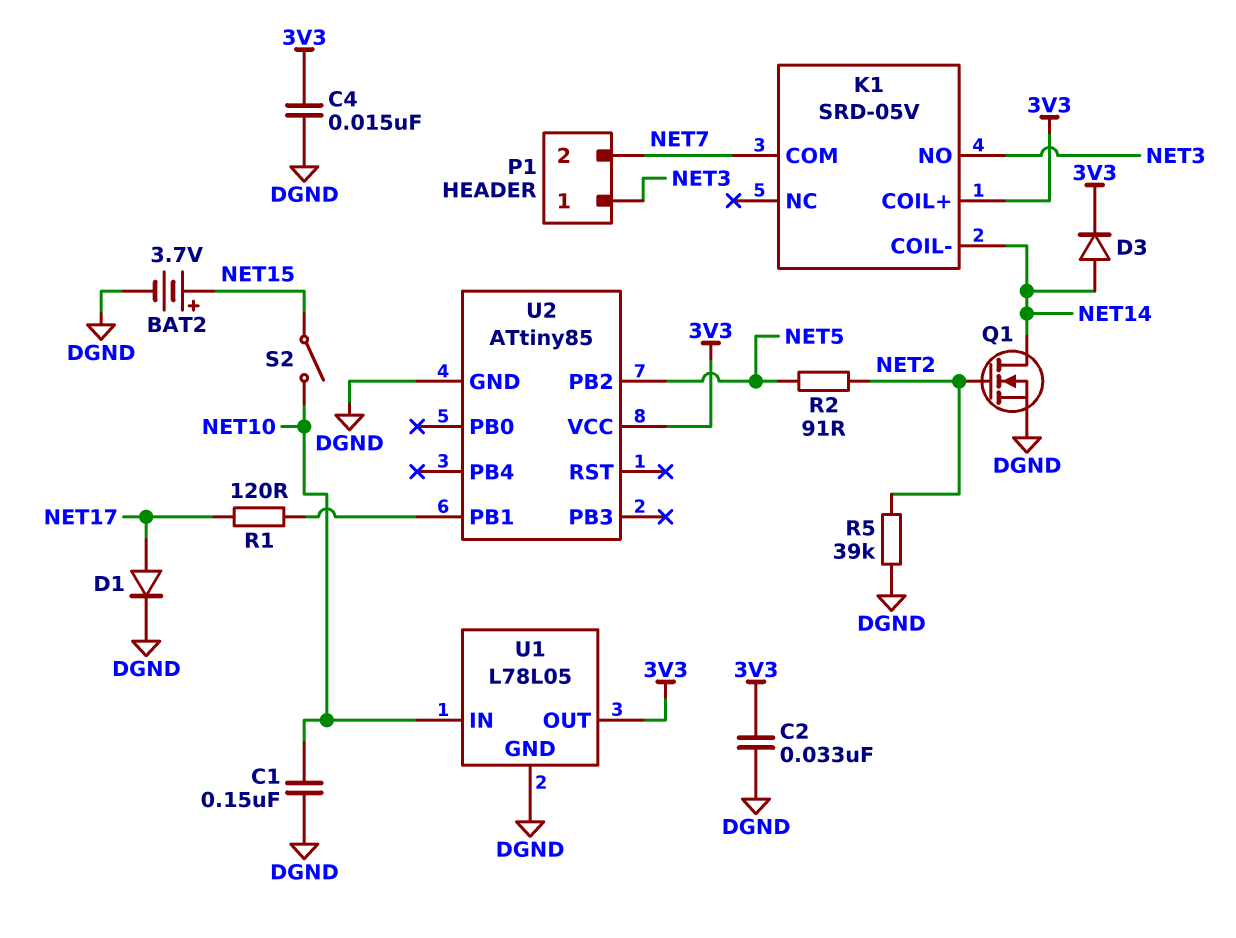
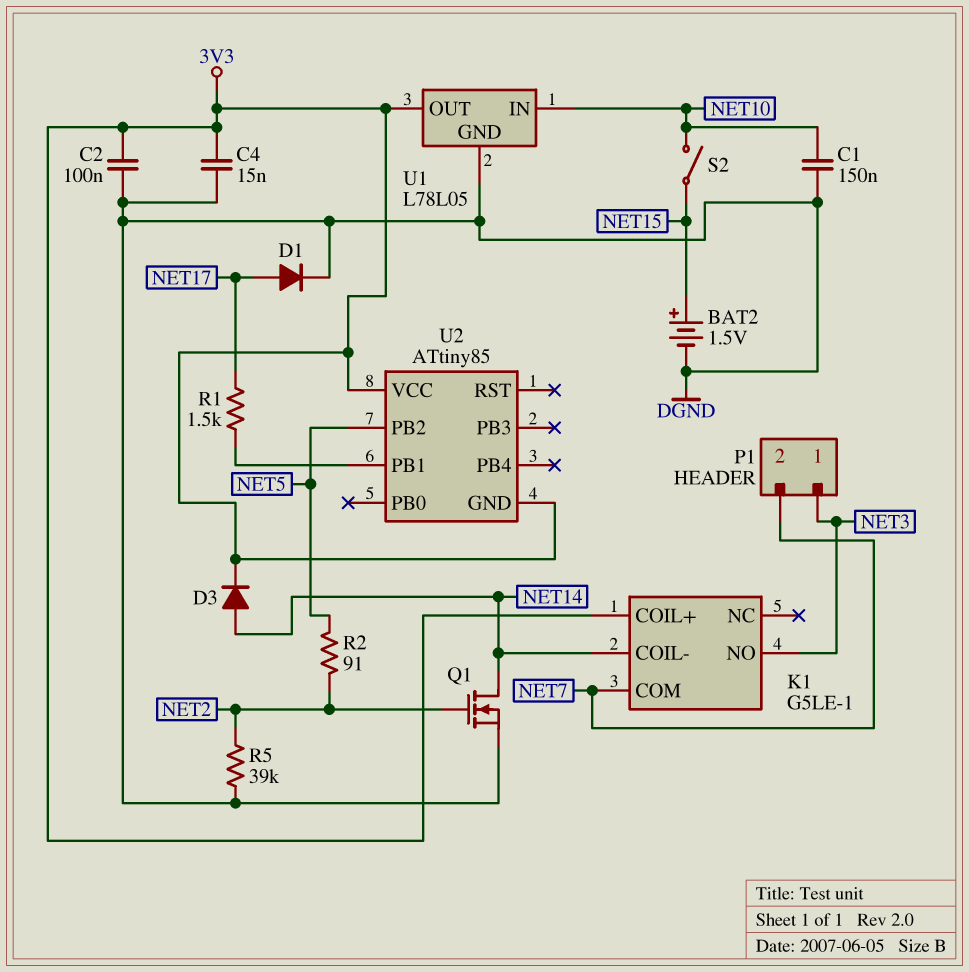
BAT2: 3.7V (plus NET15, minus DGND) -> 1.5V (plus NET15, minus DGND)
C2: 33nF (3V3, DGND) -> 100nF (3V3, DGND)
K1: SRD-05V -> G5LE-1
R1: 120 (NET17, U2/PB1) -> 1.5k (NET17, U2/PB1)
U2 pin GND: DGND -> 3V3

